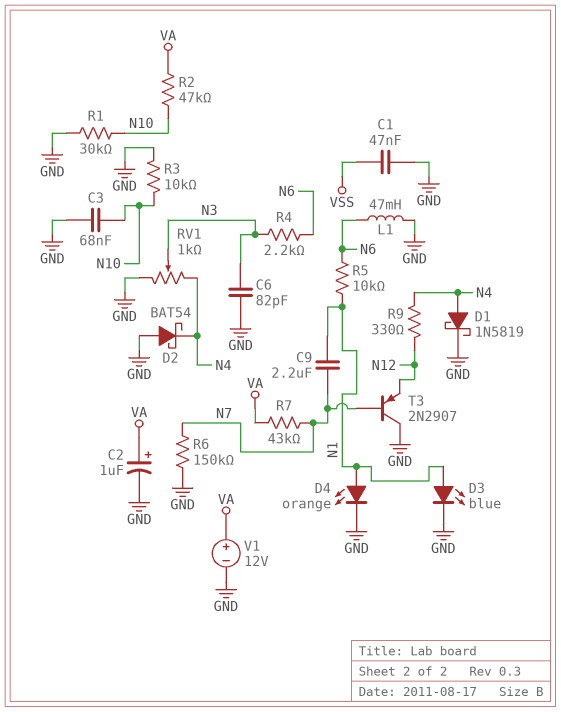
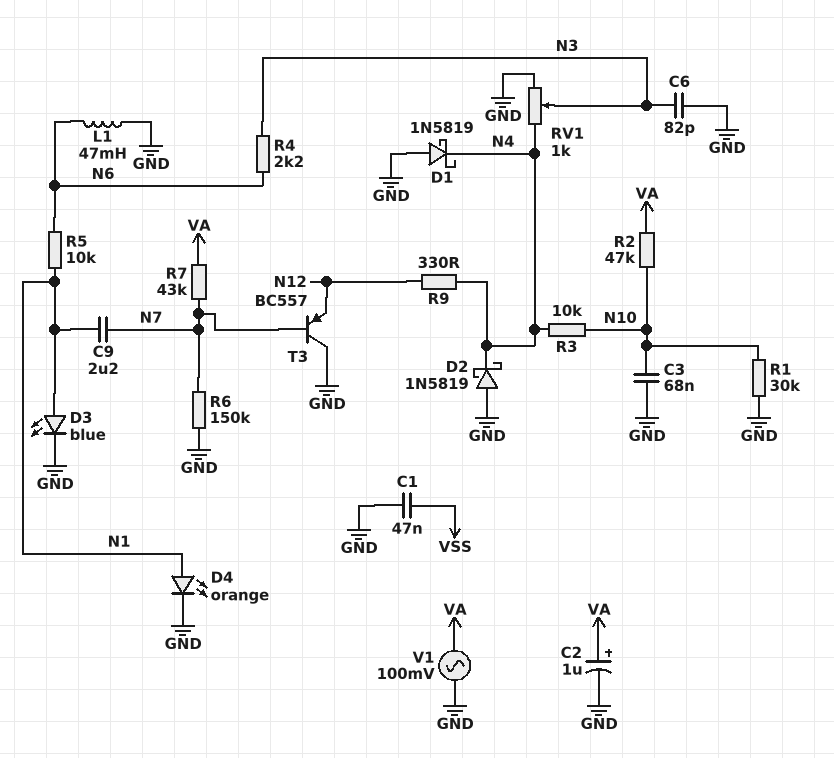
D1: schottky 1N5819 (A N4, K GND) -> schottky 1N5819 (A GND, K N4)
D2: schottky BAT54 (A GND, K N4) -> schottky 1N5819 (A GND, K N4)
R3: 10k (GND, N10) -> 10k (N4, N10)
T3: PNP 2N2907 (B N7, C GND, E N12) -> PNP BC557 (B N7, C GND, E N12)
V1: 12V (plus VA, minus GND) -> AC 100mV (GND, VA)

